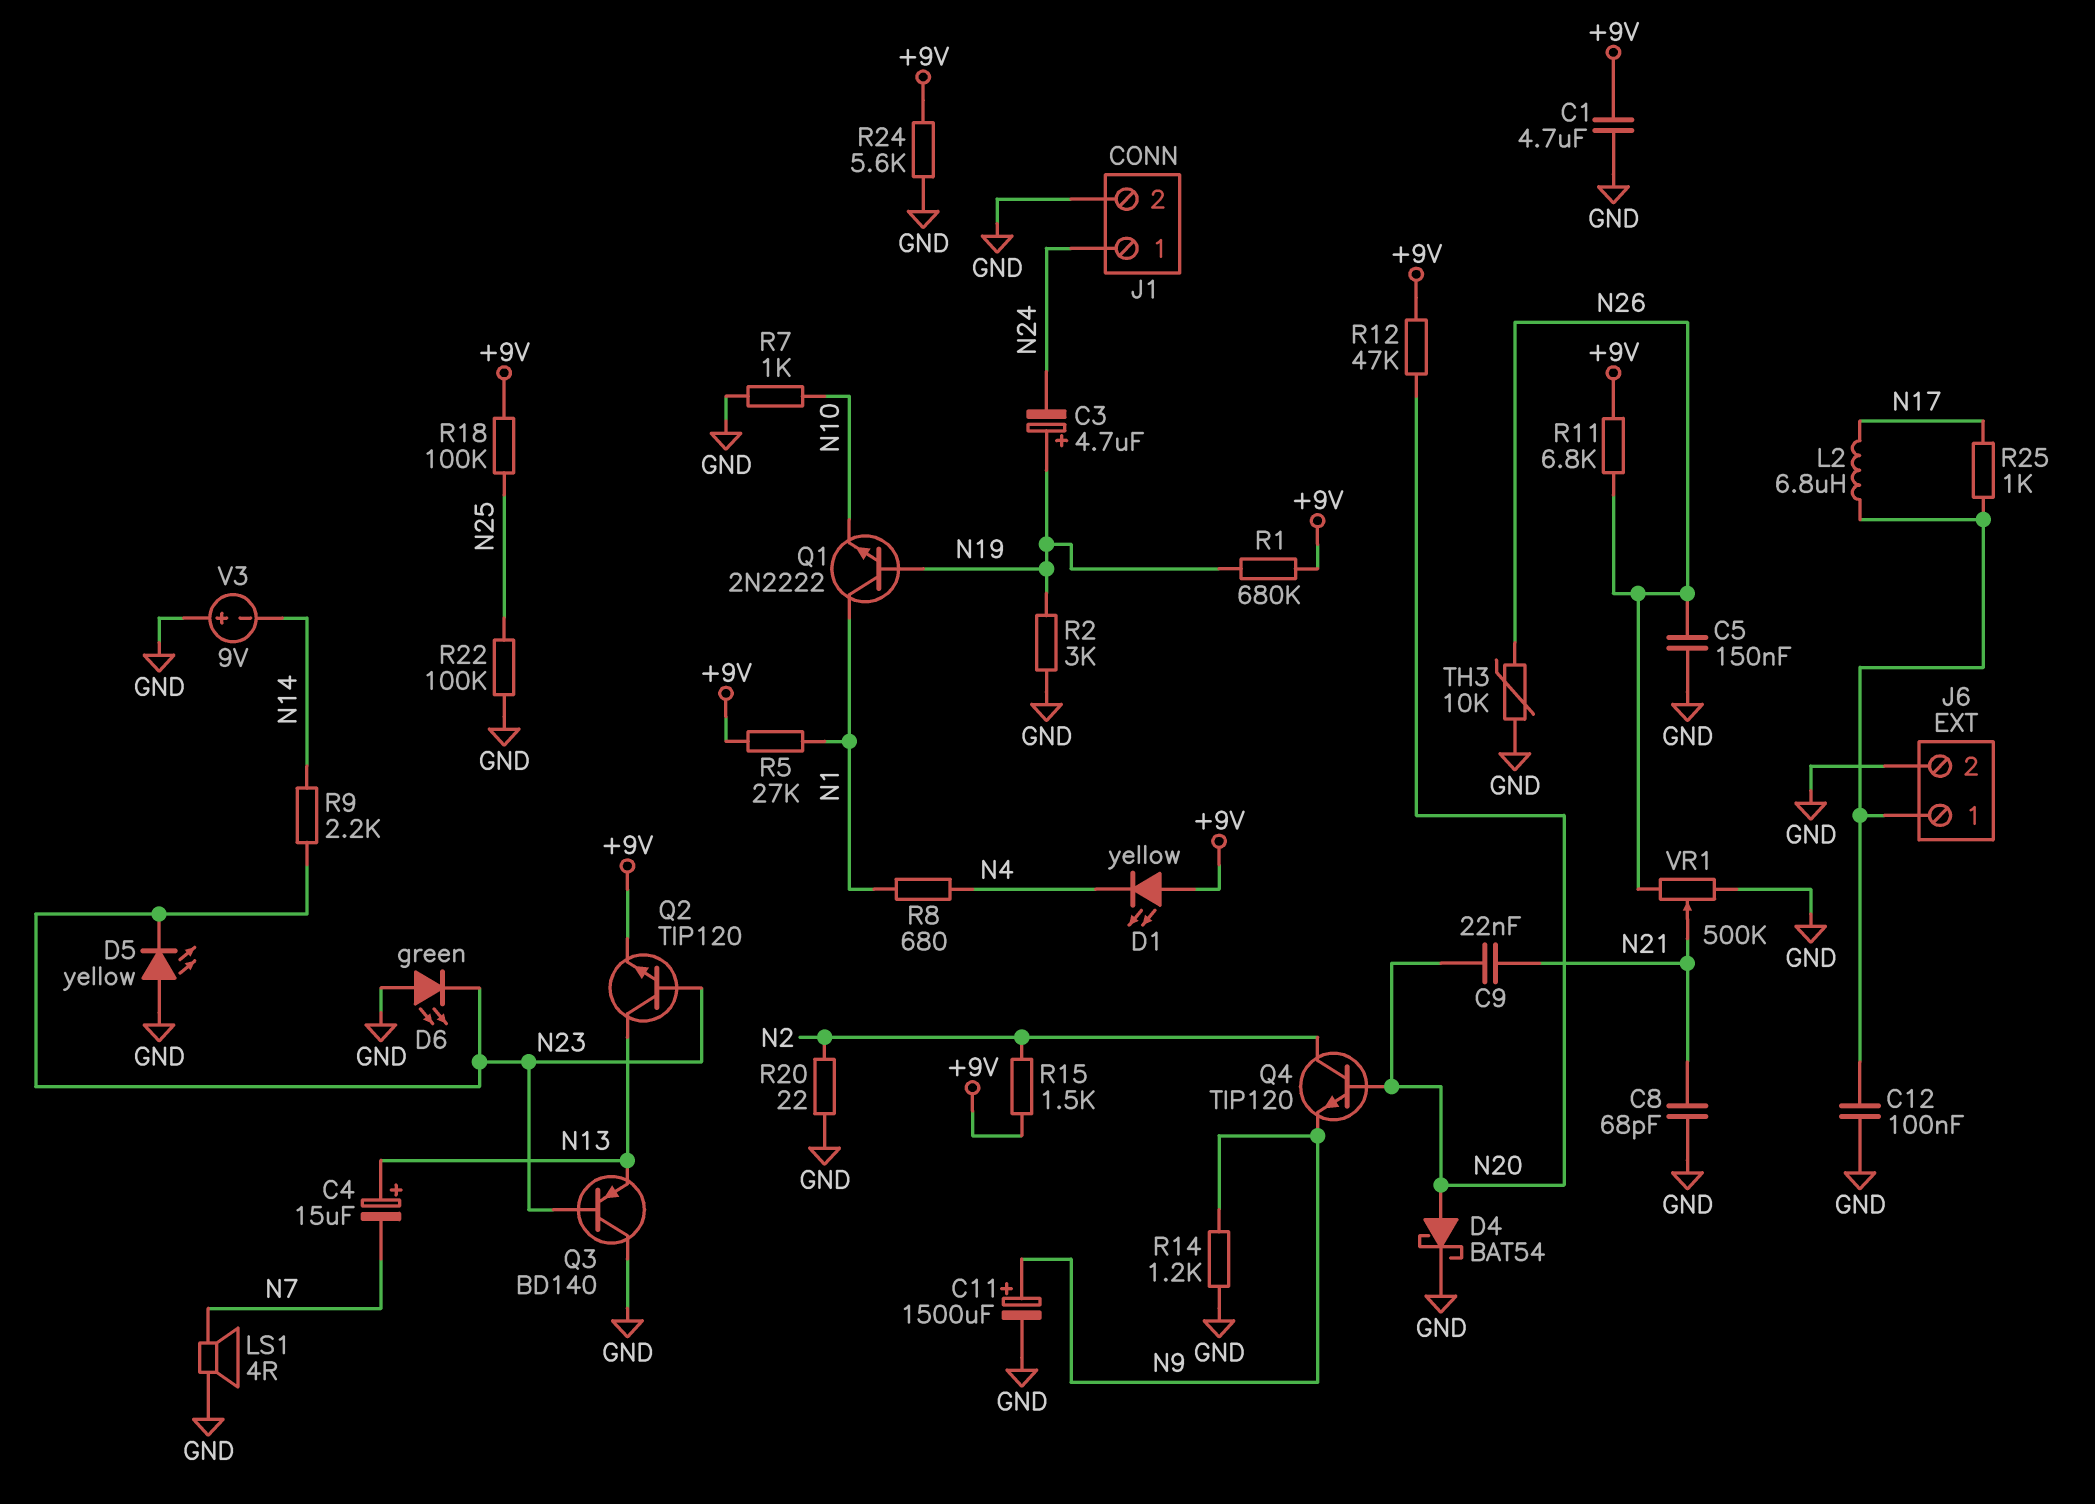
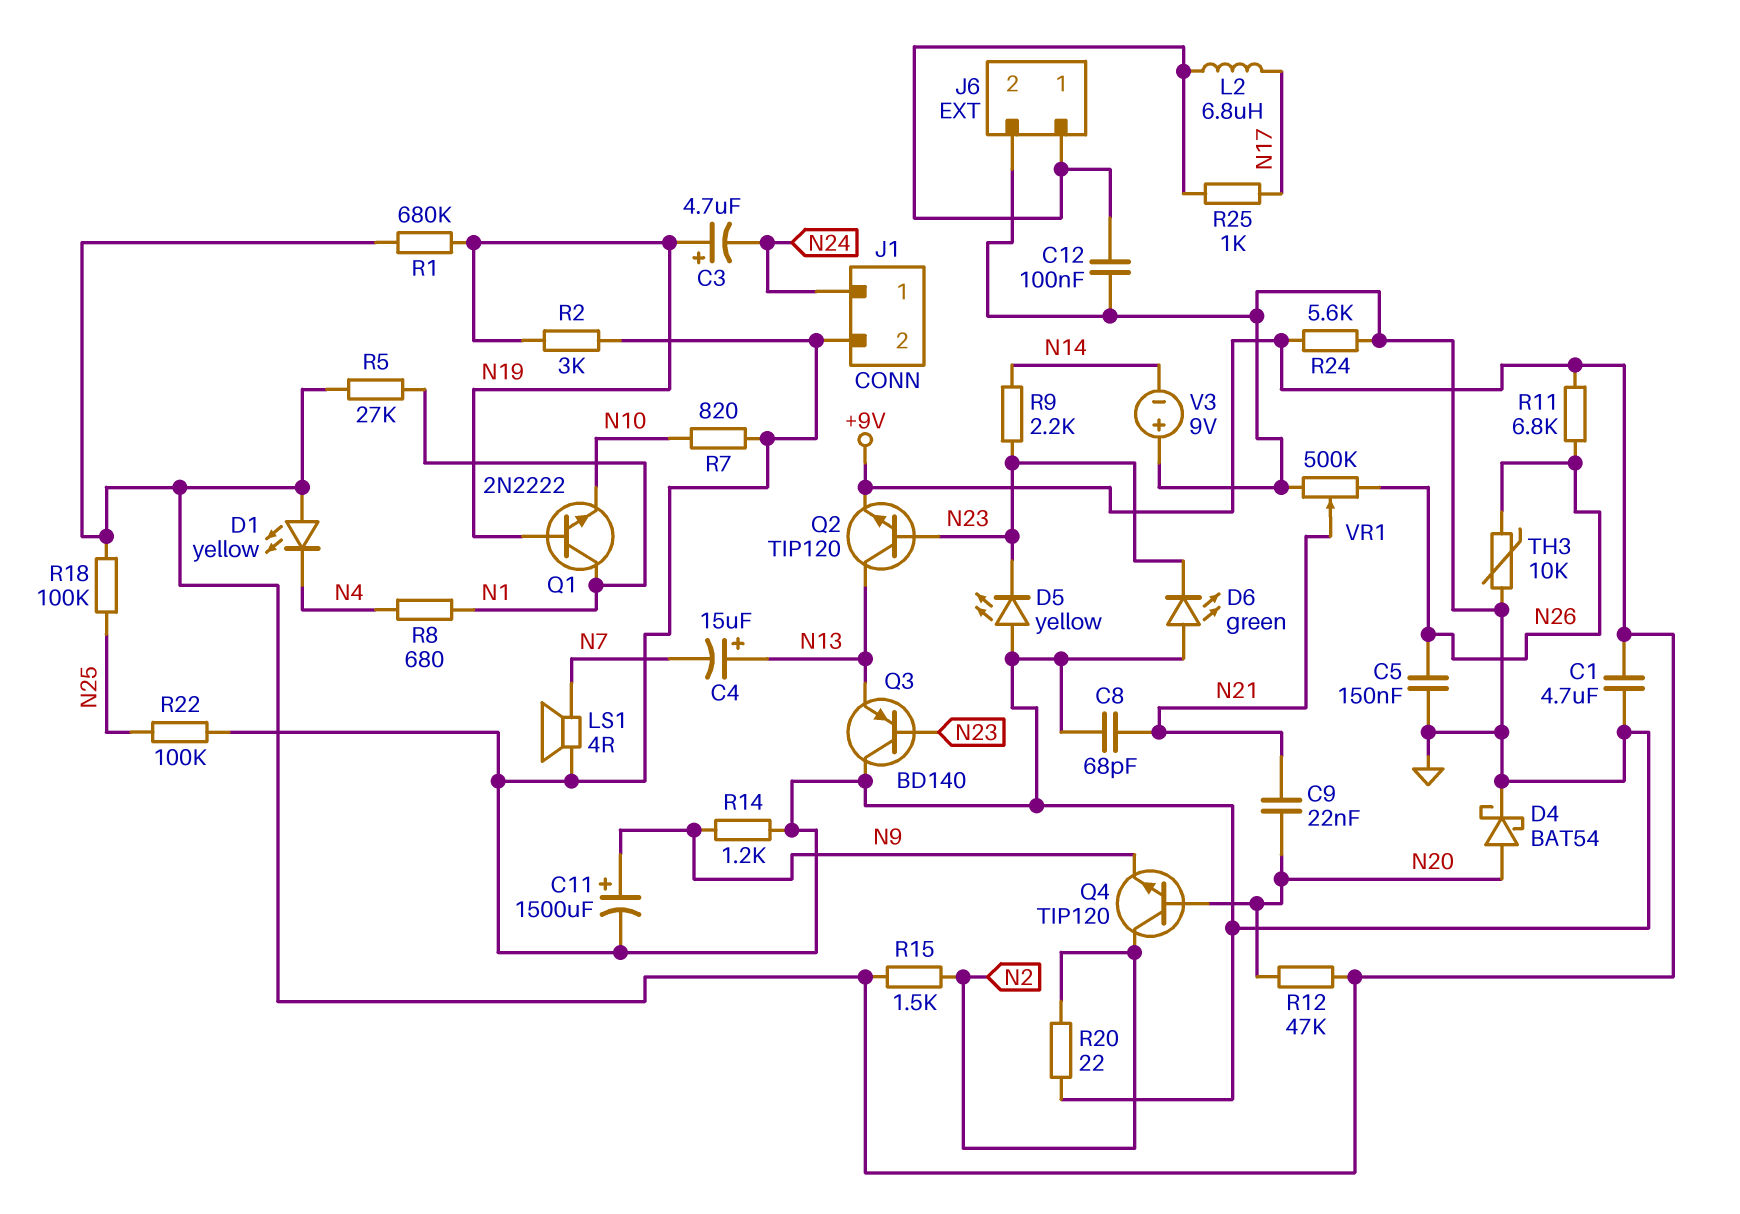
R7: 1k (GND, N10) -> 820 (GND, N10)

